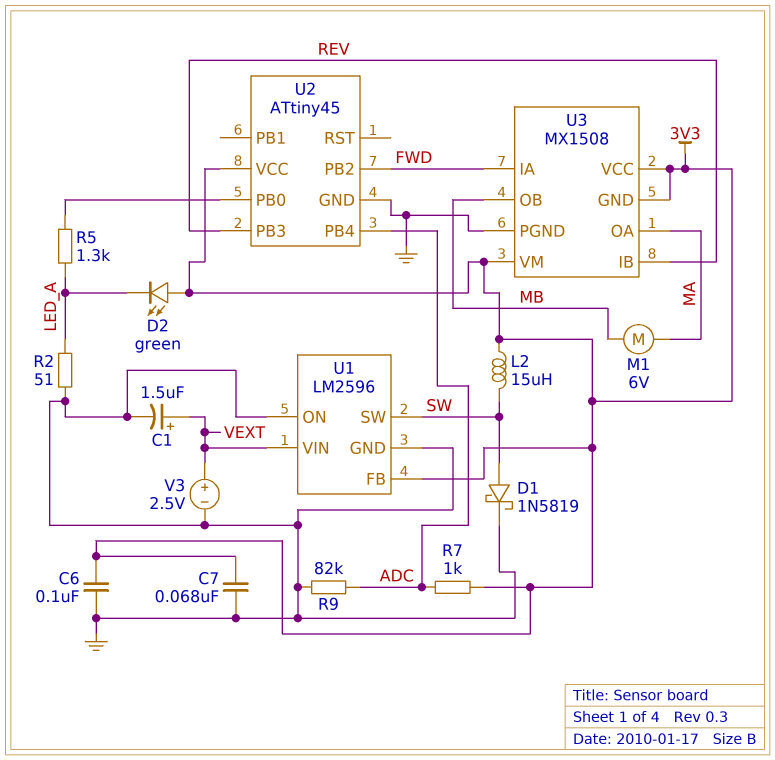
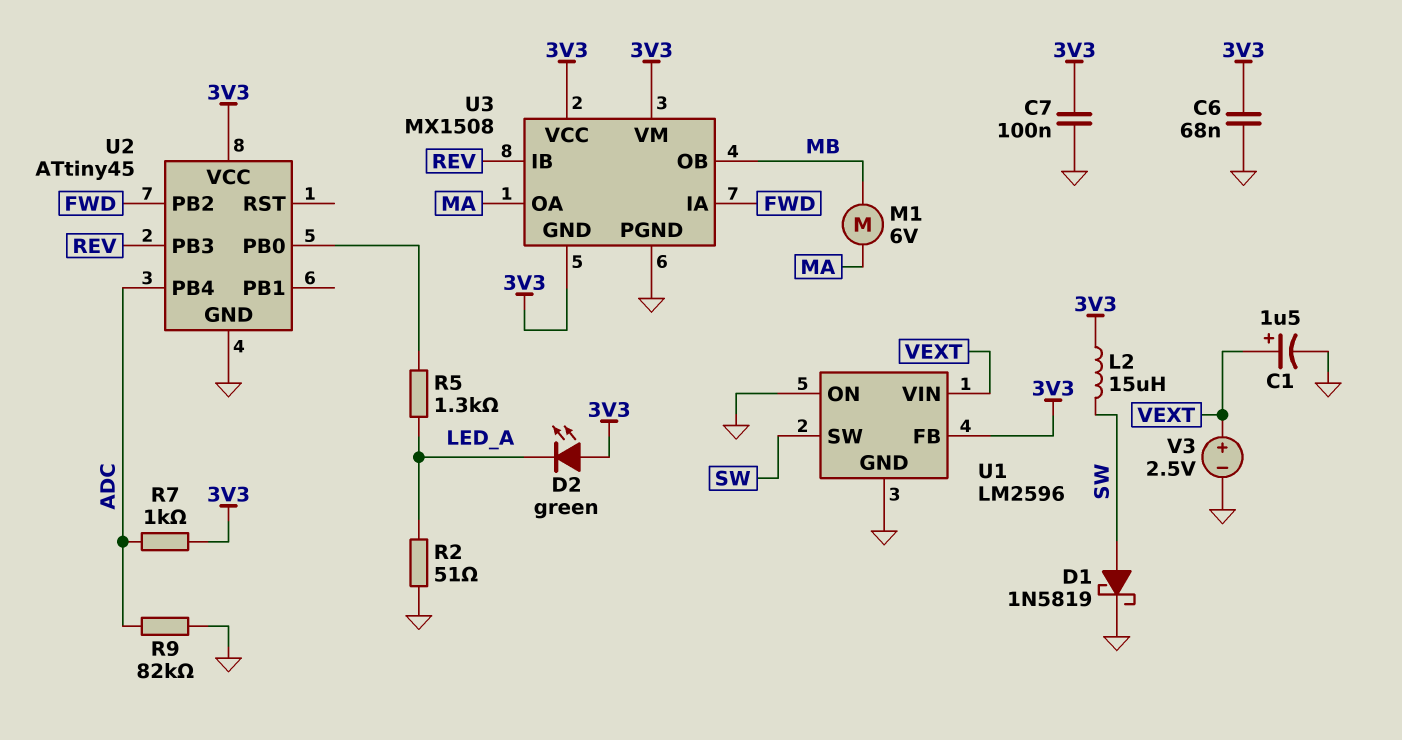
C6: 100nF (3V3, GND) -> 68nF (3V3, GND)
C7: 68nF (3V3, GND) -> 100nF (3V3, GND)

